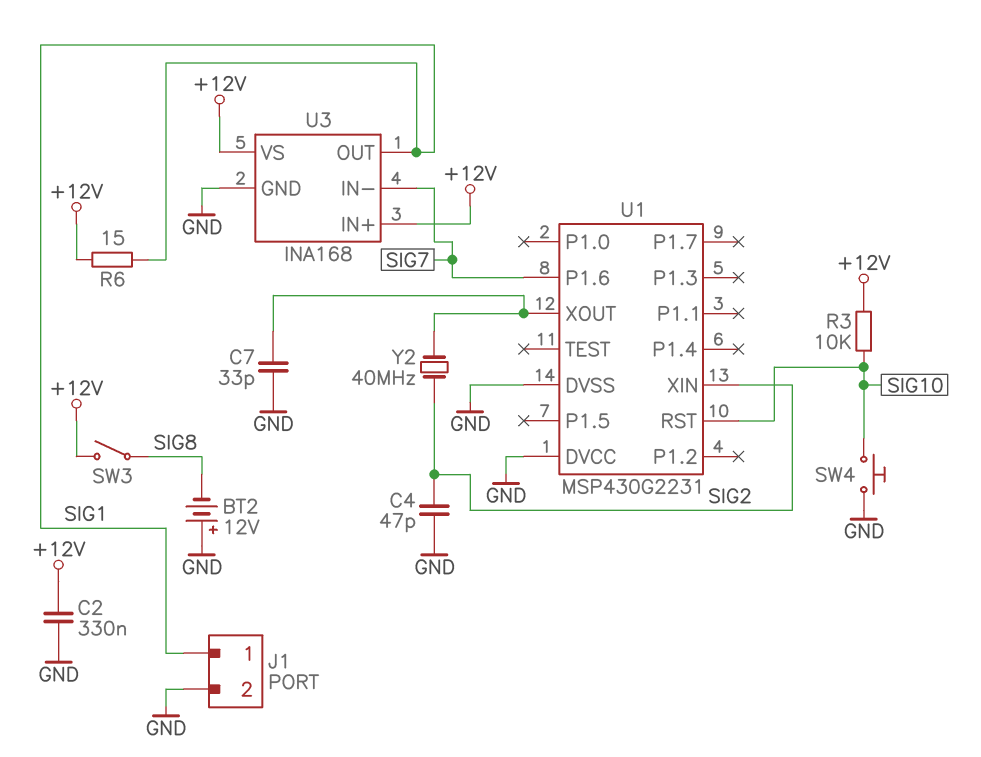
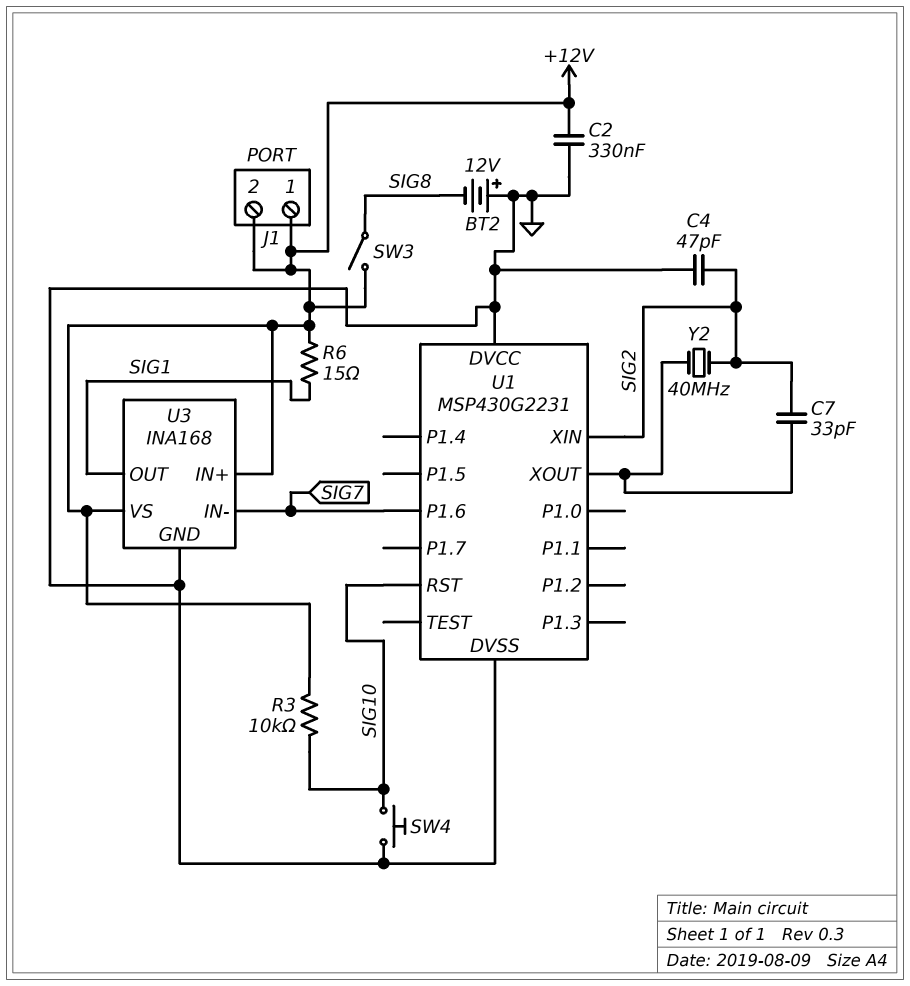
C7: 33pF (GND, U1/XOUT) -> 33pF (SIG2, U1/XOUT)
J1 pin 1: SIG1 -> +12V
J1 pin 2: GND -> +12V

